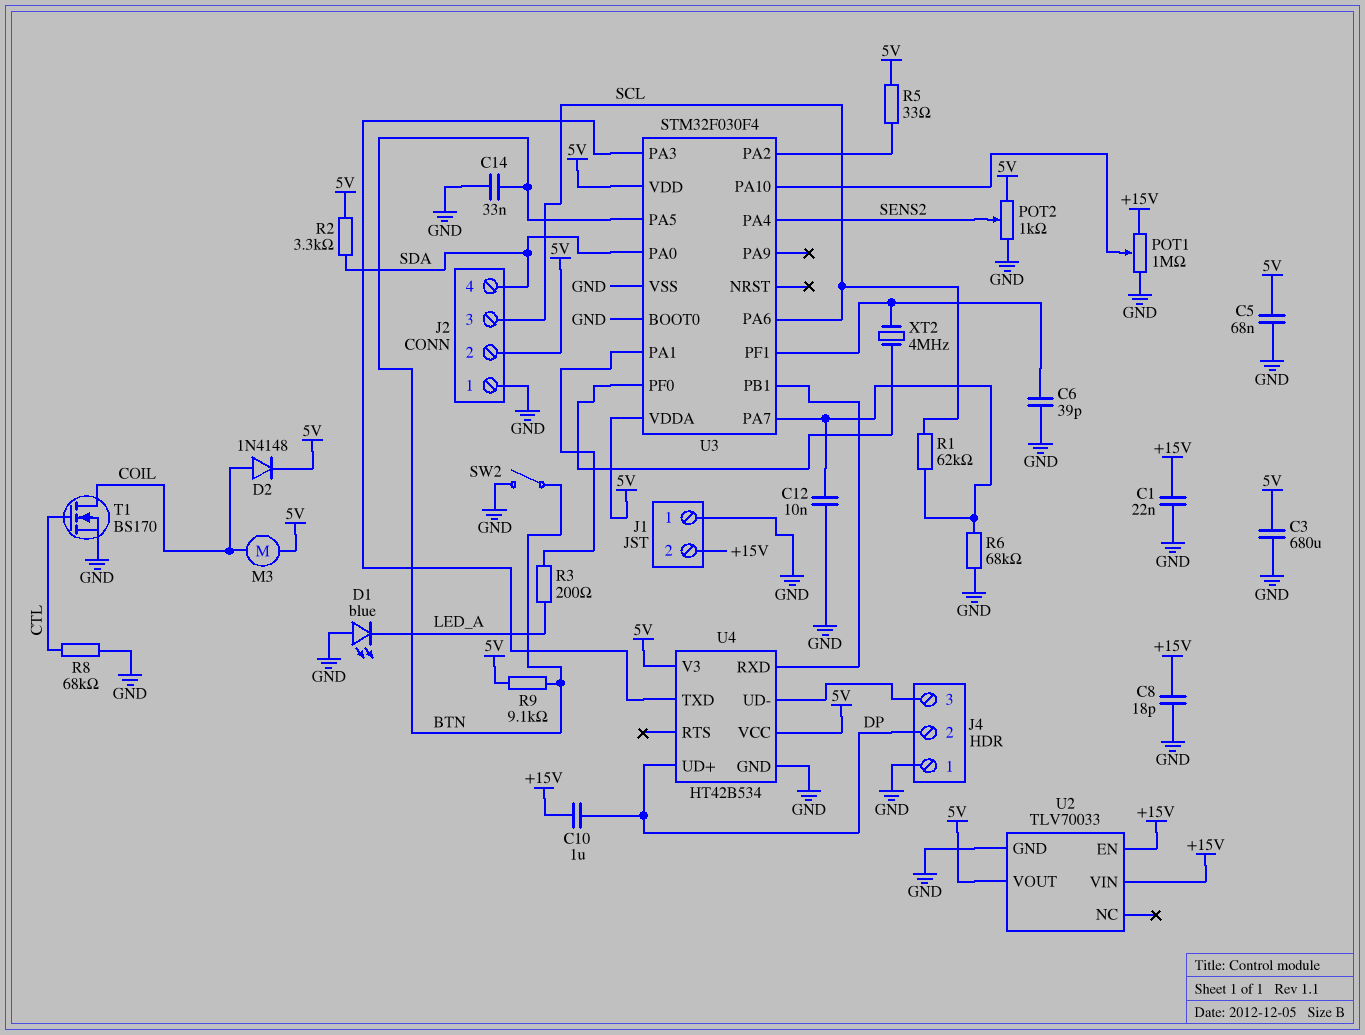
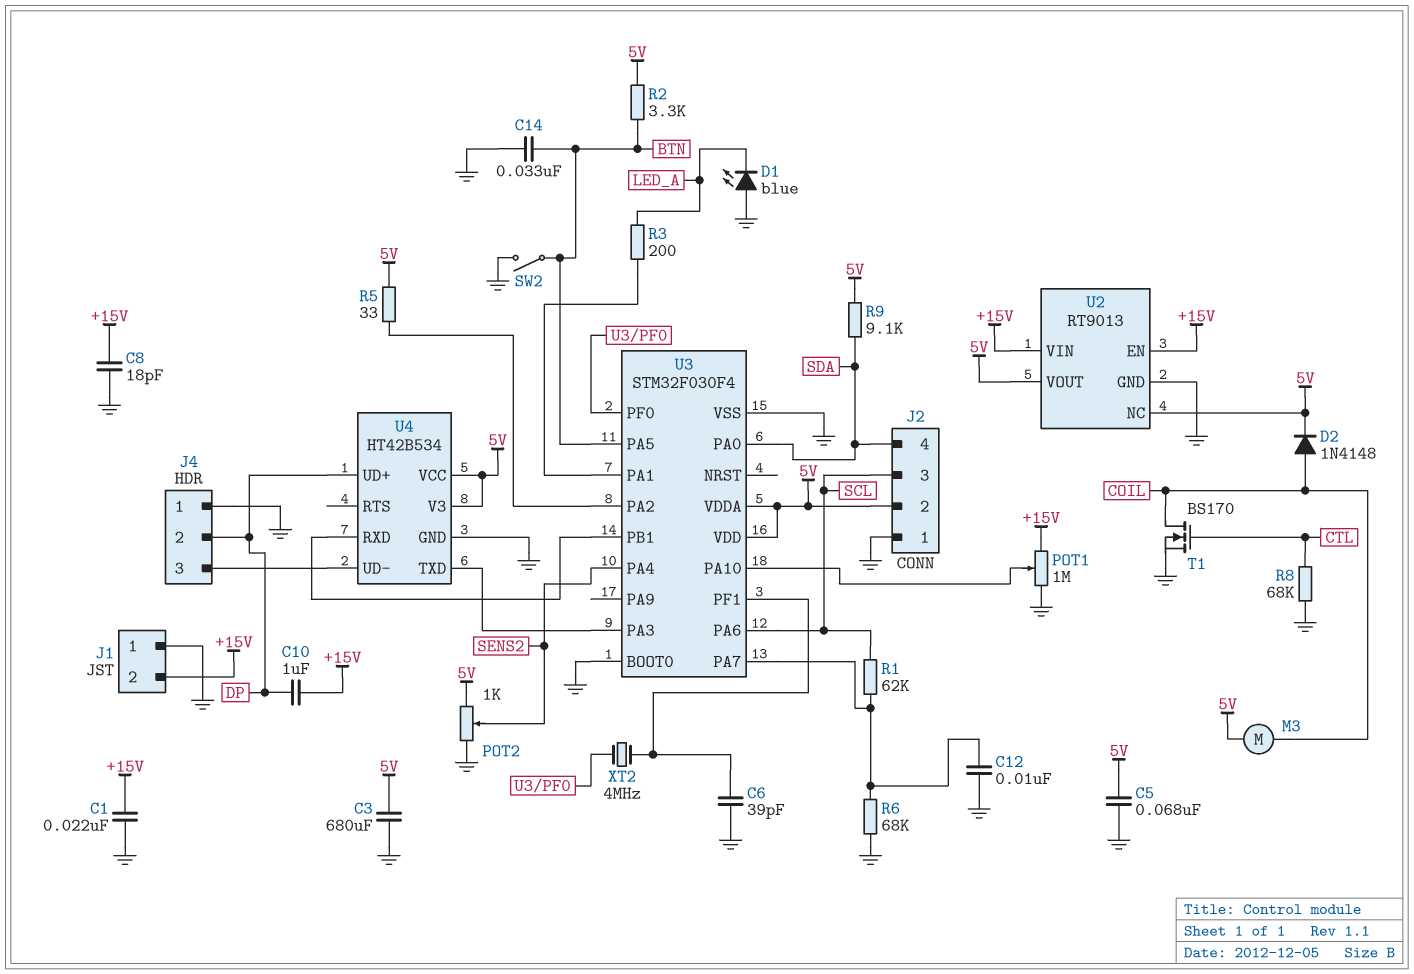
R2: 3.3k (5V, SDA) -> 3.3k (5V, BTN)
R9: 9.1k (5V, BTN) -> 9.1k (5V, SDA)
U2: TLV70033 -> RT9013
U2 pin NC: none -> 5V

